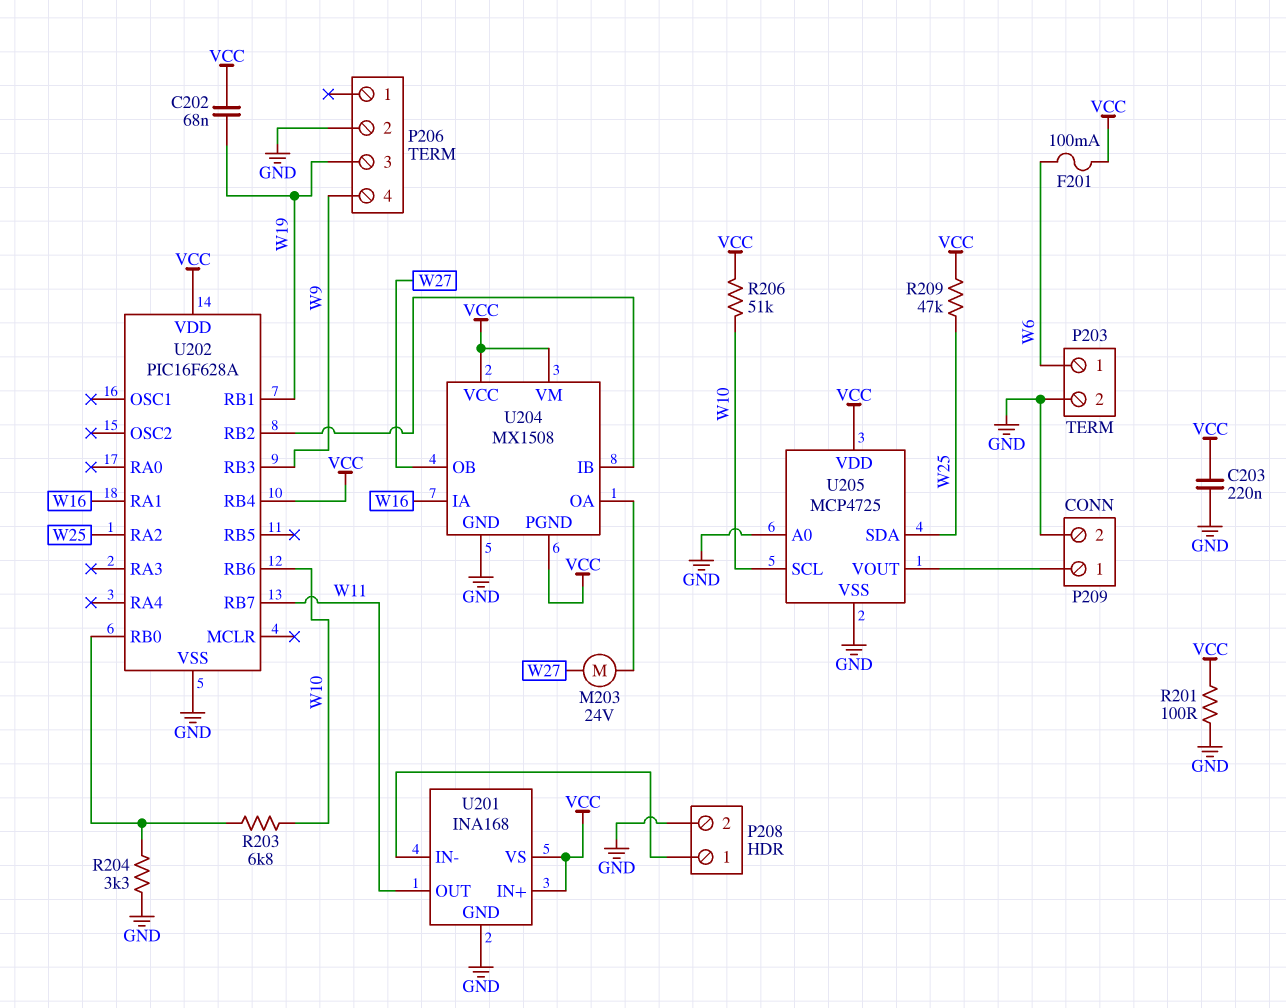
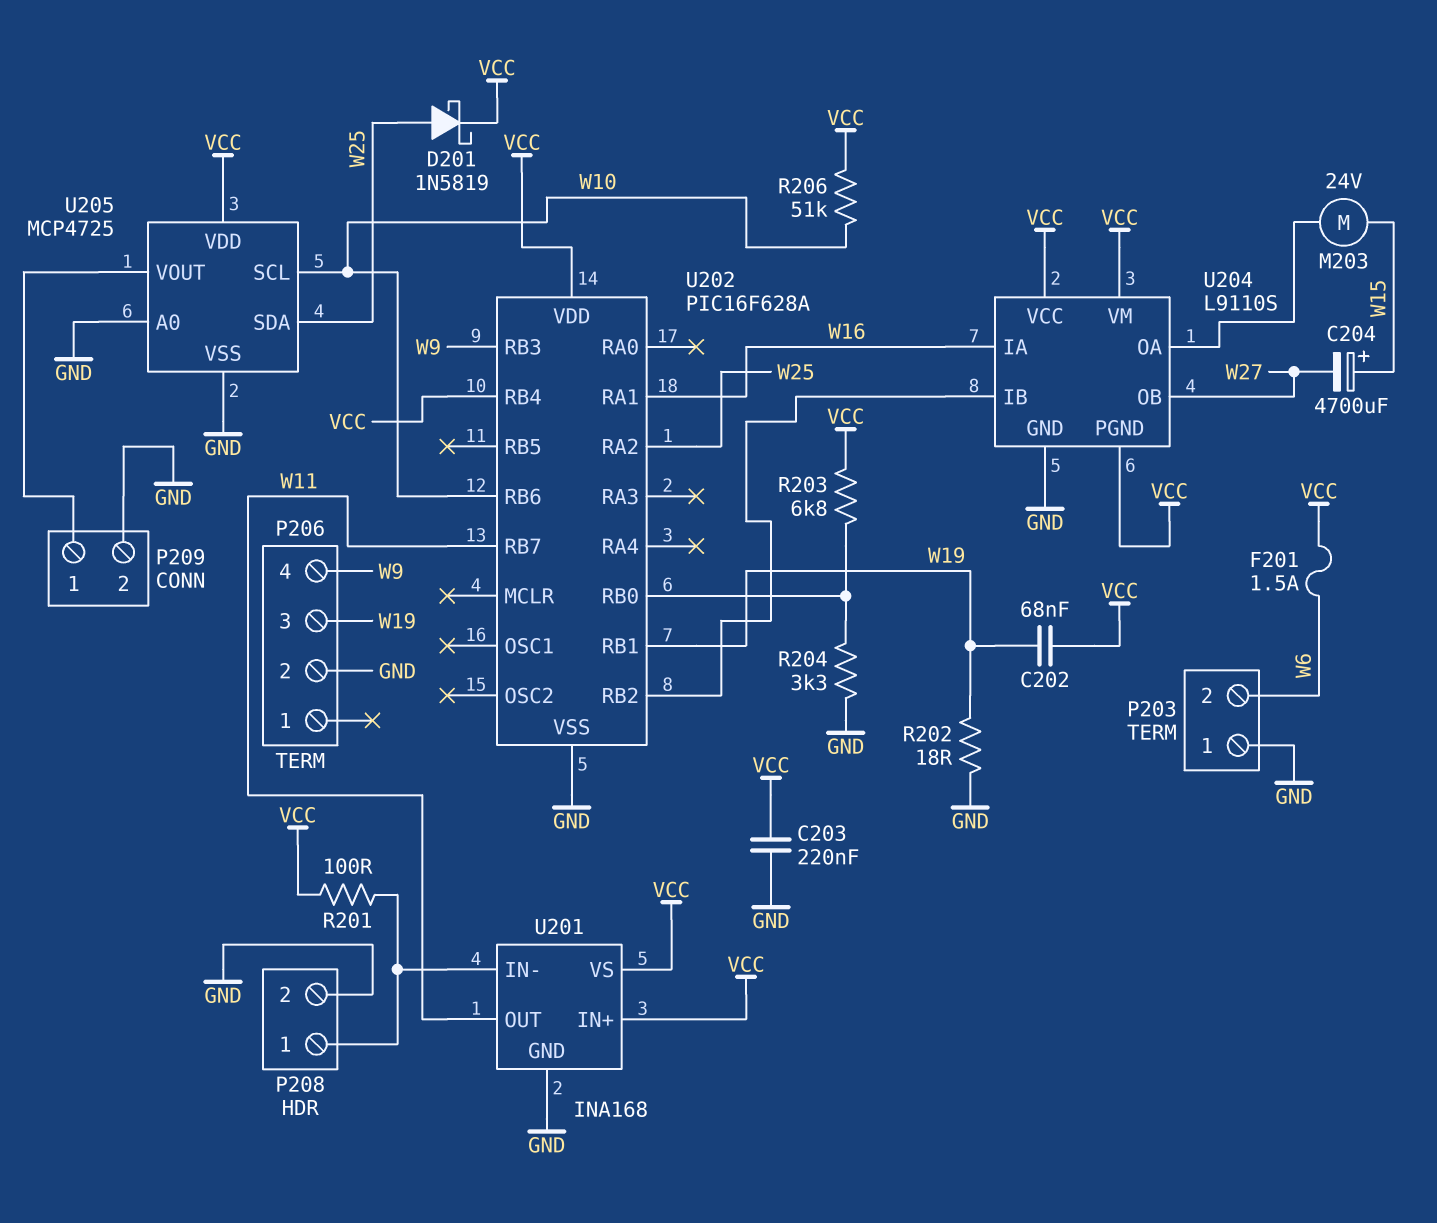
C204: none -> 4700uF (plus W15, minus W27)
D201: none -> schottky 1N5819 (A W25, K VCC)
F201: 100mA (VCC, W6) -> 1.5A (VCC, W6)
M203: motor 24V (U204/OA, W27) -> motor 24V (U204/OA, W15)
P203 pin 1: W6 -> GND
P203 pin 2: GND -> W6
R201: 100 (GND, VCC) -> 100 (P208/1, VCC)
R202: none -> 18 (GND, W19)
R203: 6.8k (U202/RB0, W10) -> 6.8k (U202/RB0, VCC)
R209: 47k (VCC, W25) -> none
U204: MX1508 -> L9110S

